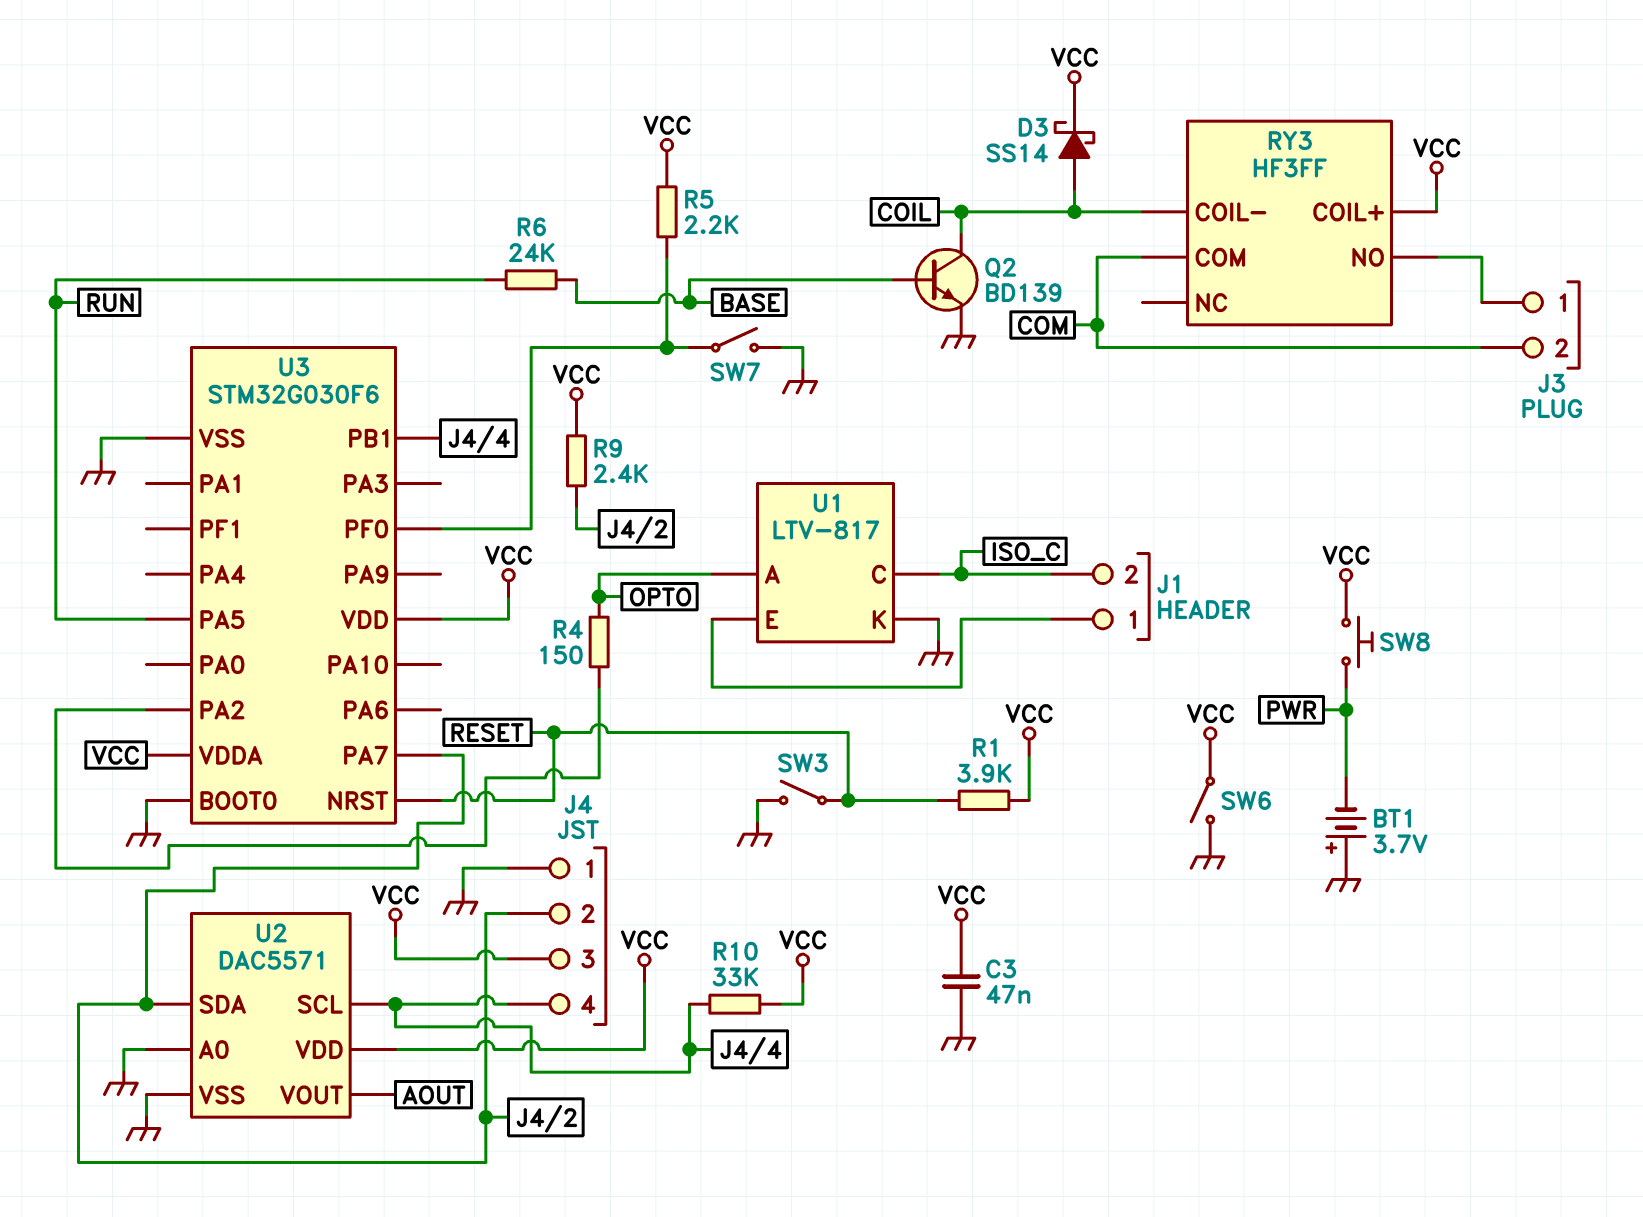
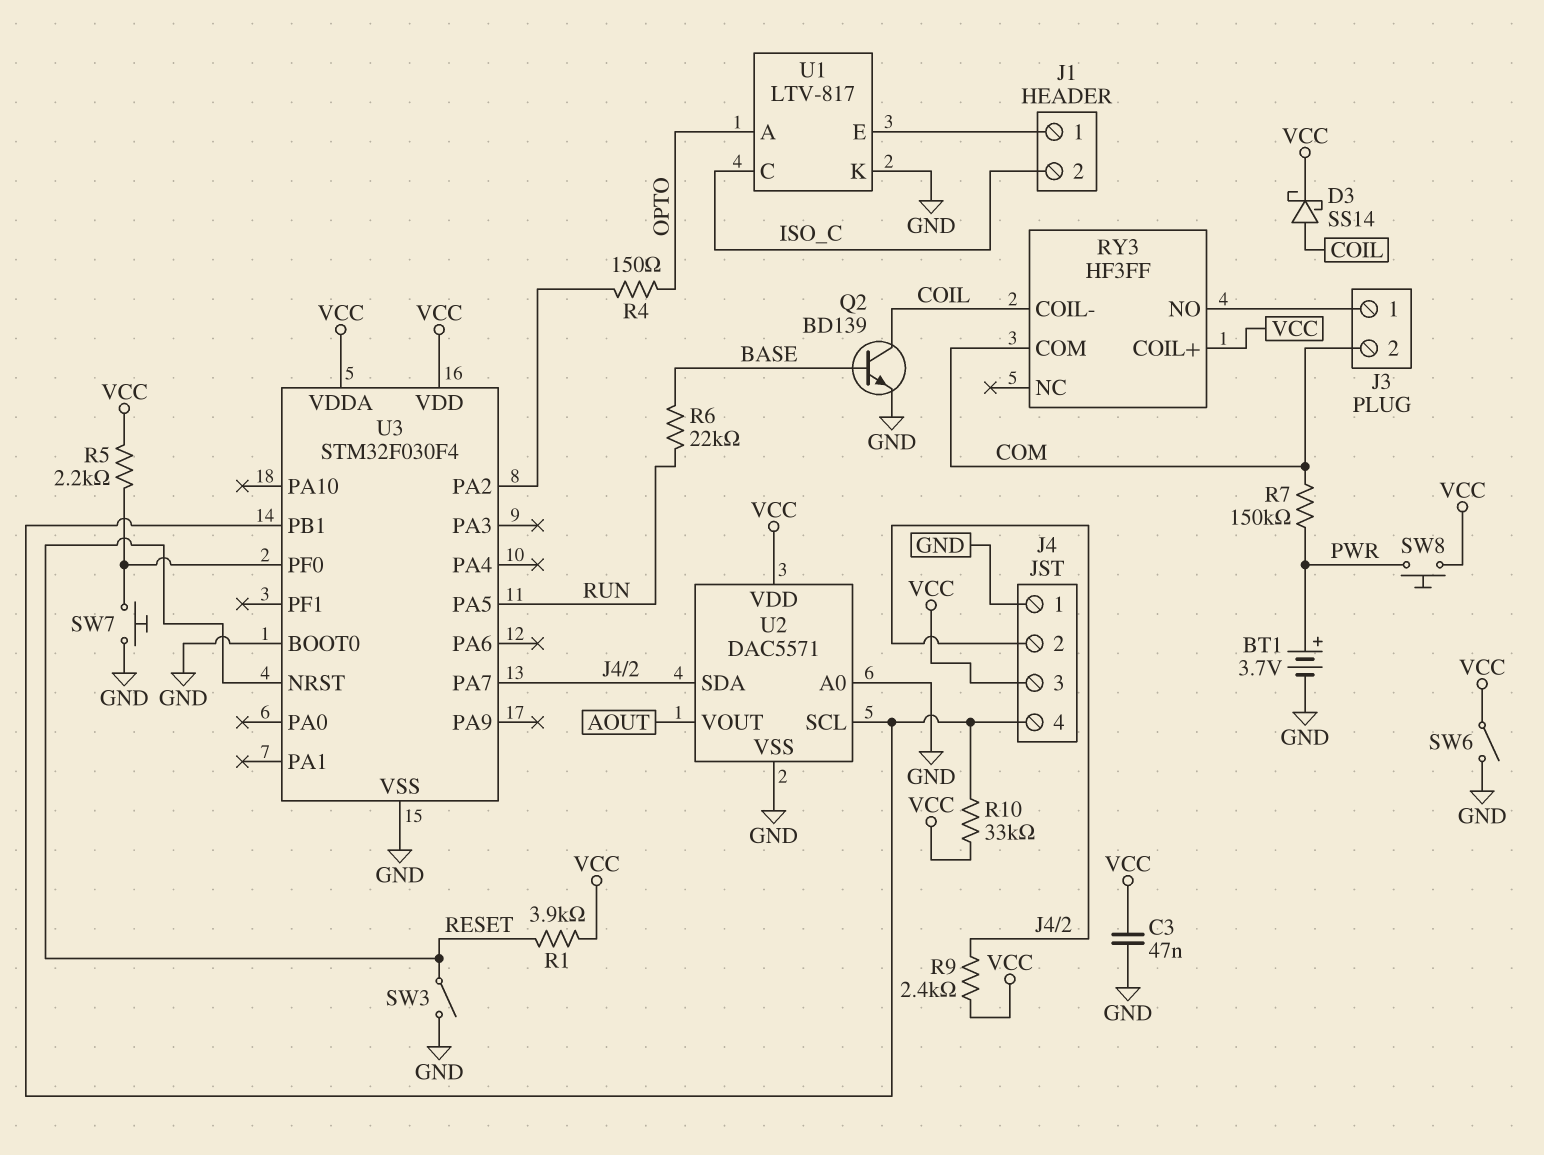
BT1: 3.7V (plus GND, minus PWR) -> 3.7V (plus PWR, minus GND)
R6: 24k (BASE, RUN) -> 22k (BASE, RUN)
R7: none -> 150k (COM, PWR)
SW7: switch (GND, U3/PF0) -> button (GND, U3/PF0)
U3: STM32G030F6 -> STM32F030F4

